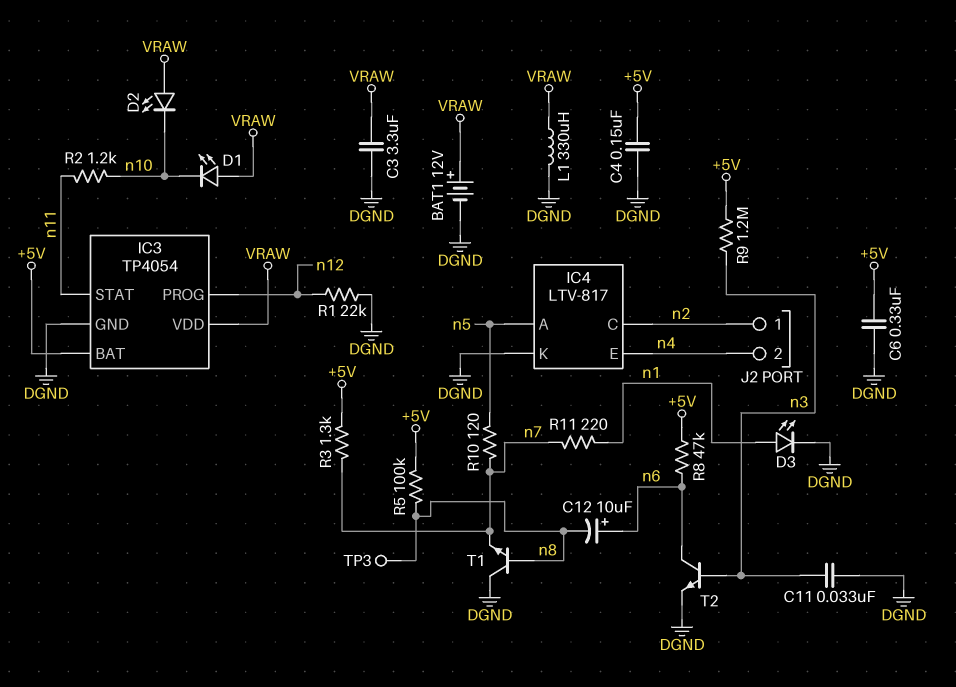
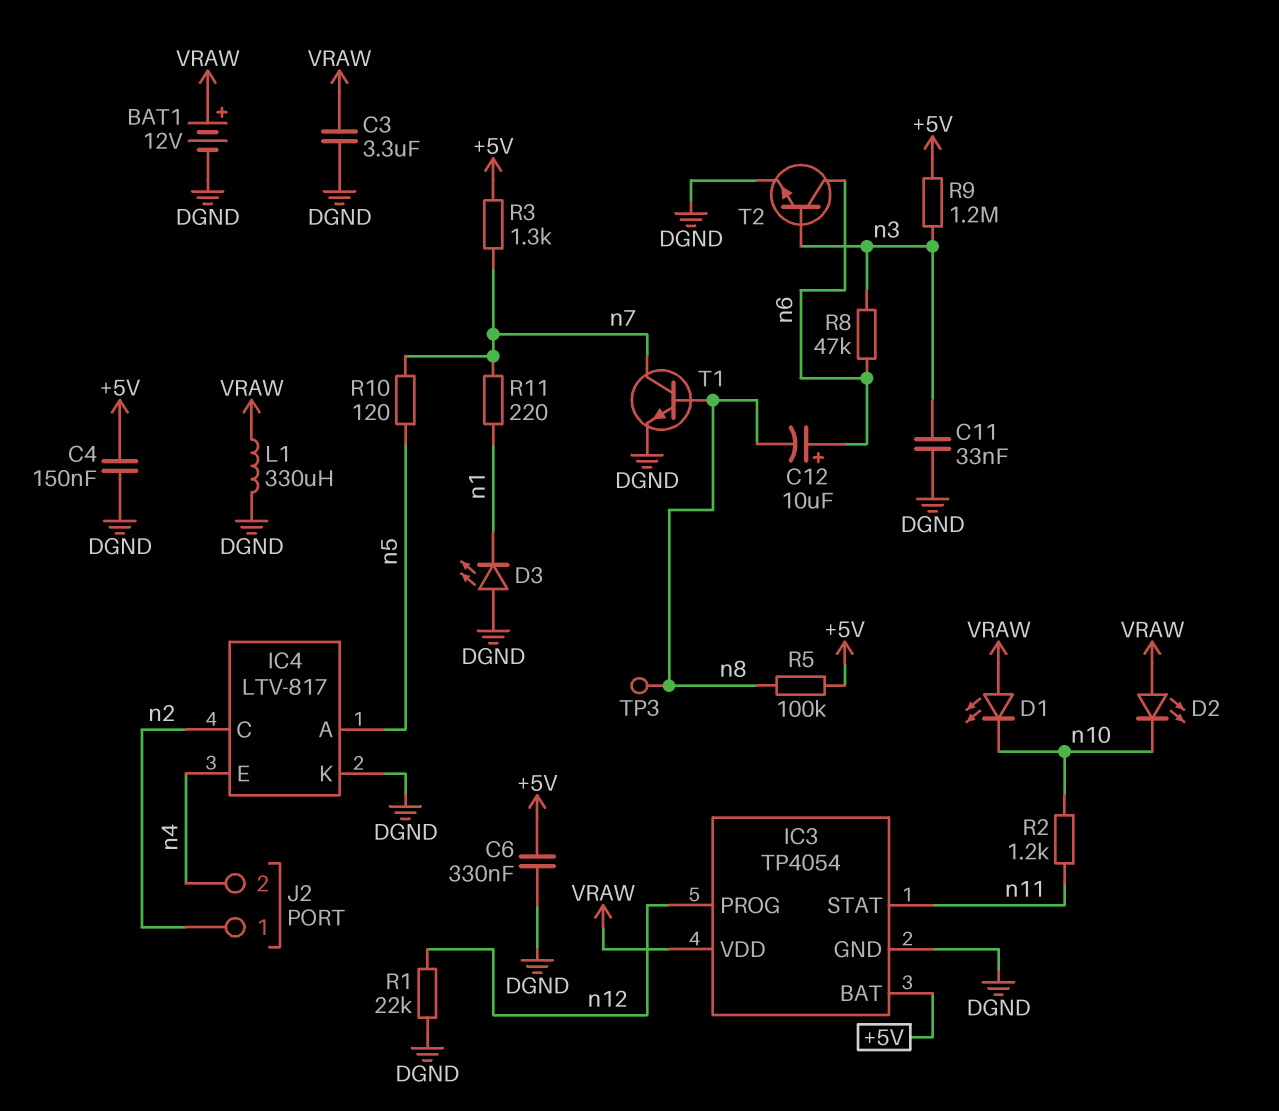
D3: LED (A n1, K DGND) -> LED (A DGND, K n1)
R8: 47k (+5V, n6) -> 47k (n3, n6)
T1: NPN (B n8, C DGND, E n7) -> NPN (B n8, C n7, E DGND)

